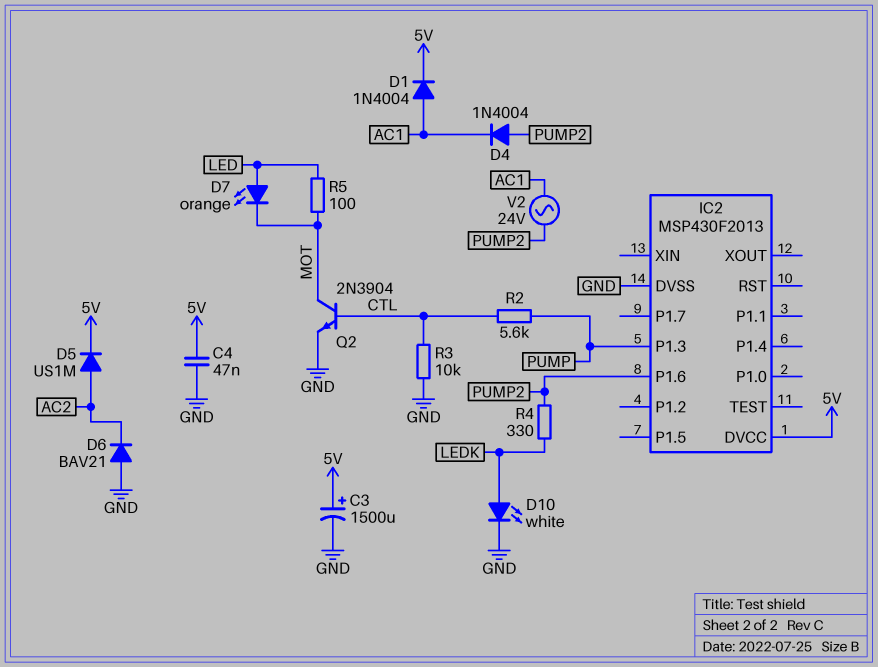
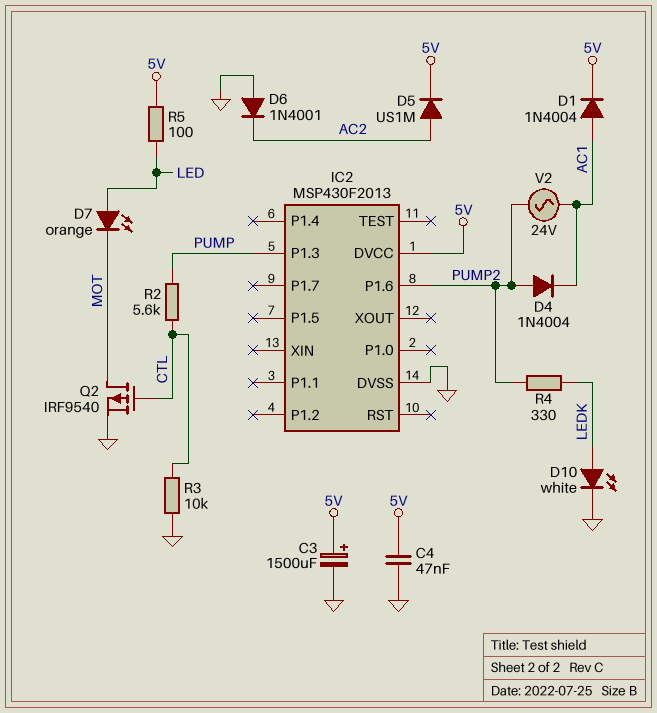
D6: diode BAV21 (A GND, K AC2) -> diode 1N4001 (A GND, K AC2)
Q2: NPN 2N3904 (B CTL, C MOT, E GND) -> PMOS IRF9540 (G CTL, D MOT, S GND)
R5: 100 (LED, MOT) -> 100 (5V, LED)

